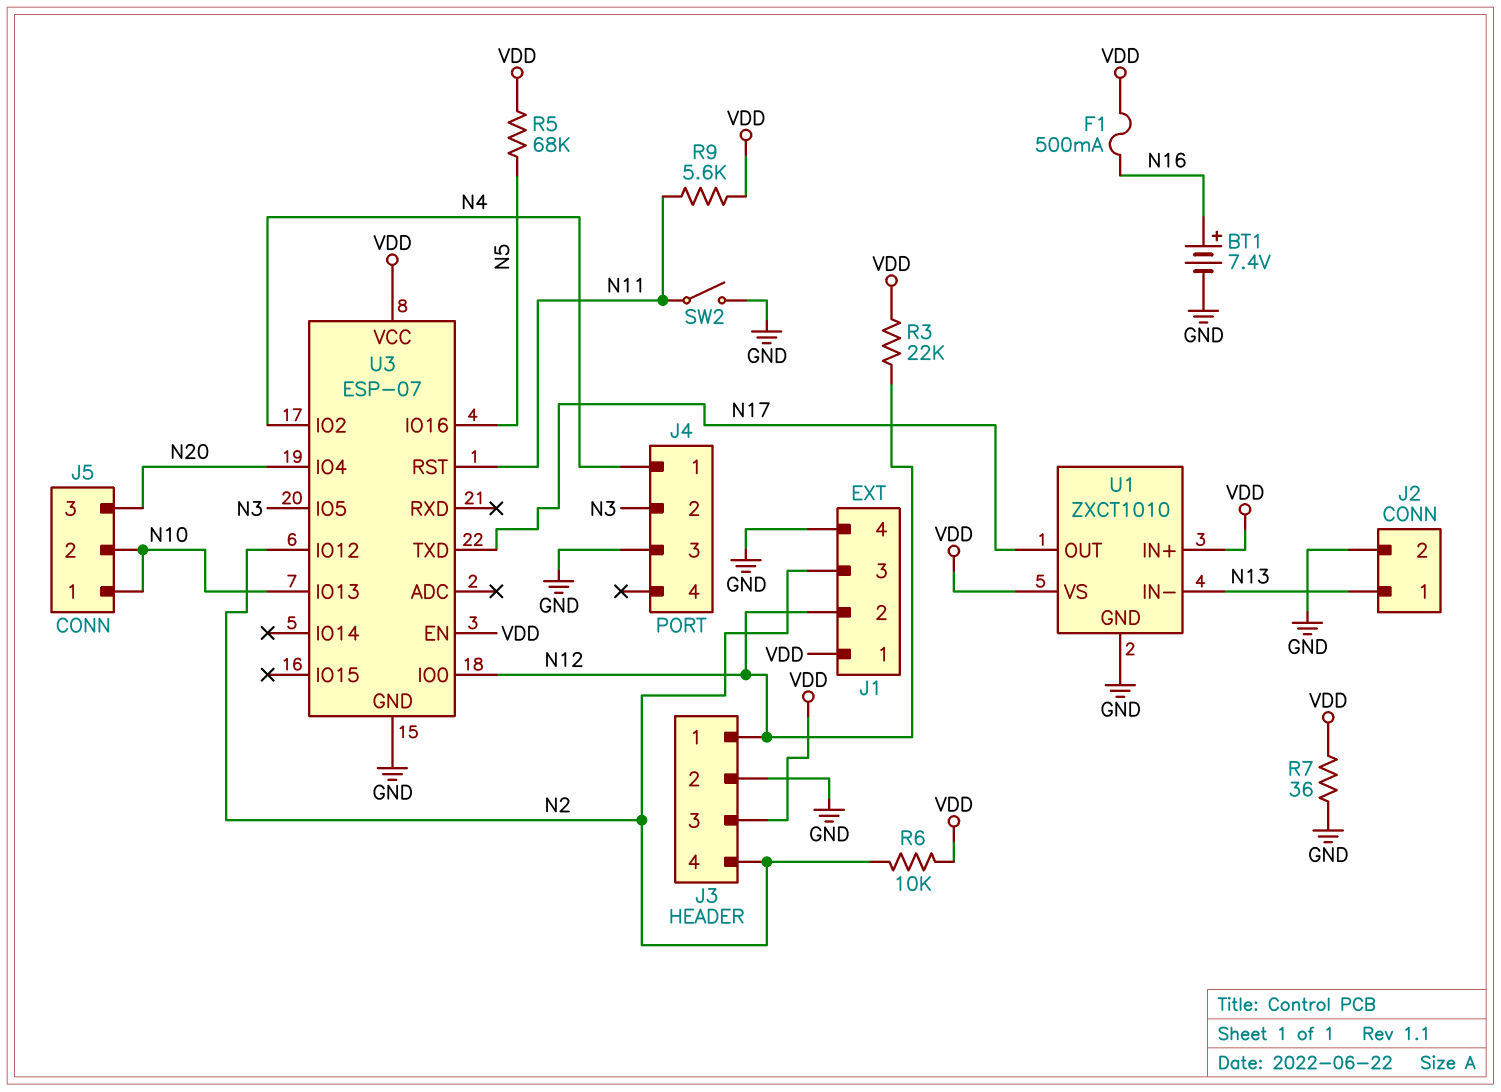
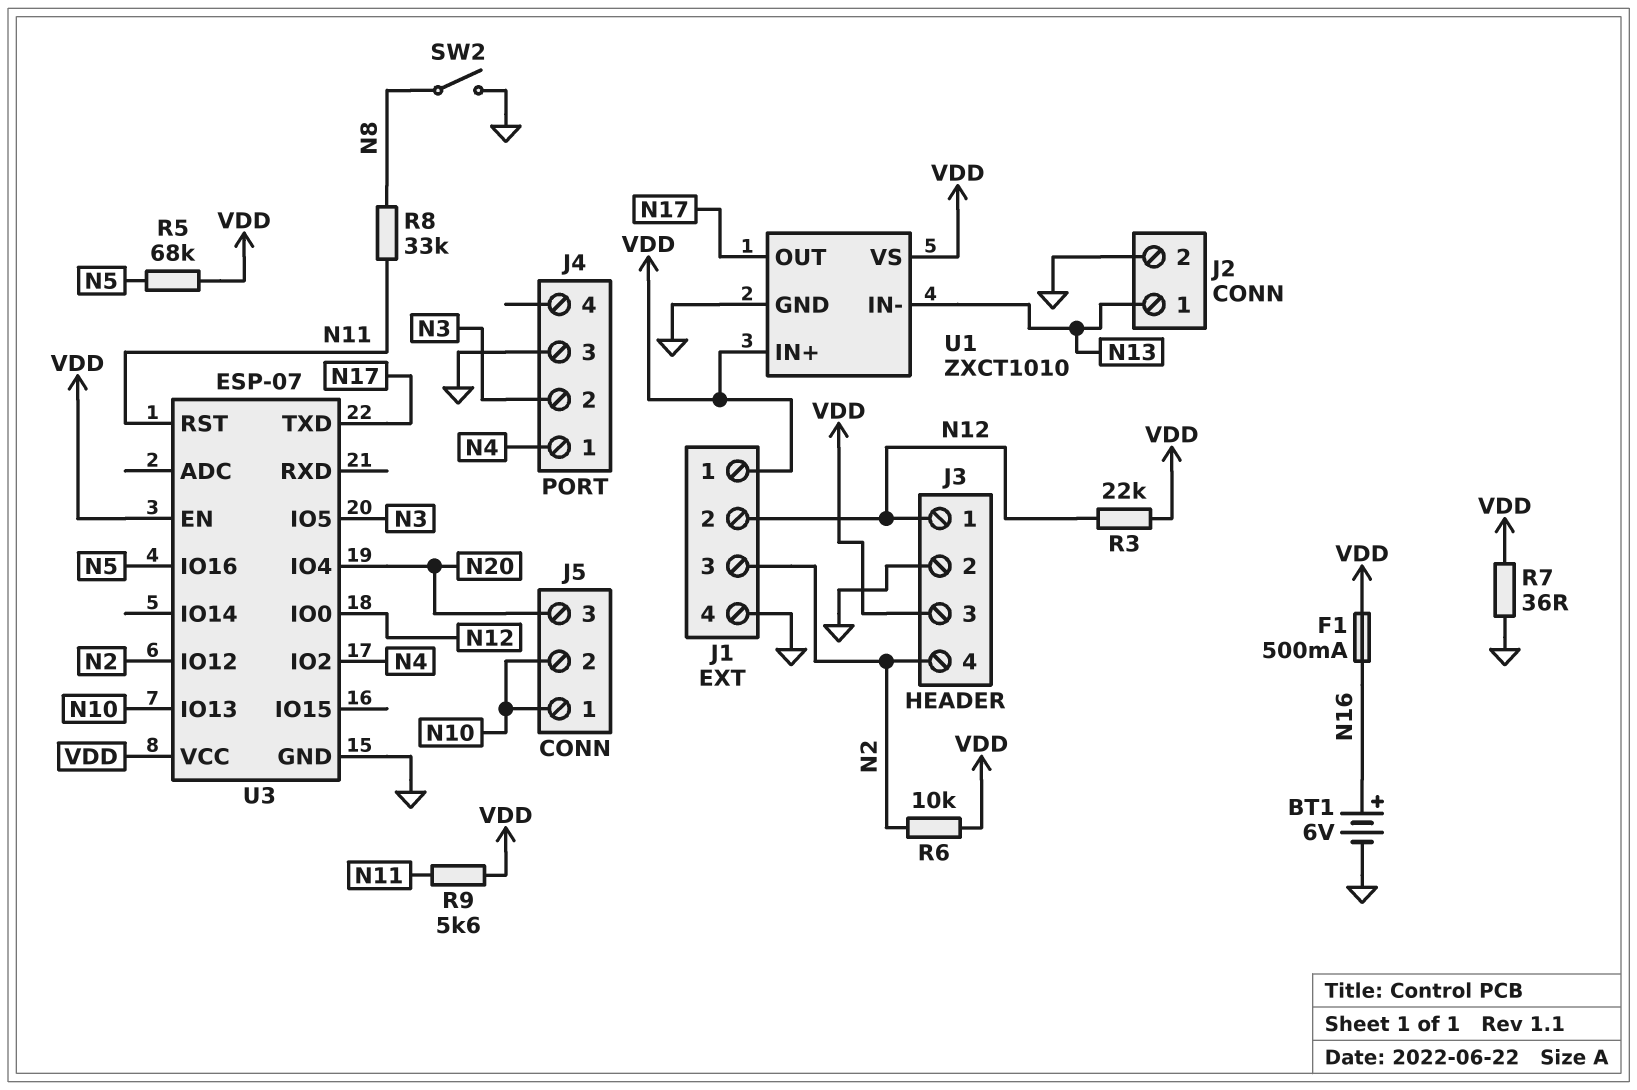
BT1: 7.4V (plus N16, minus GND) -> 6V (plus N16, minus GND)
R8: none -> 33k (N8, N11)
SW2: switch (GND, N11) -> switch (GND, N8)

